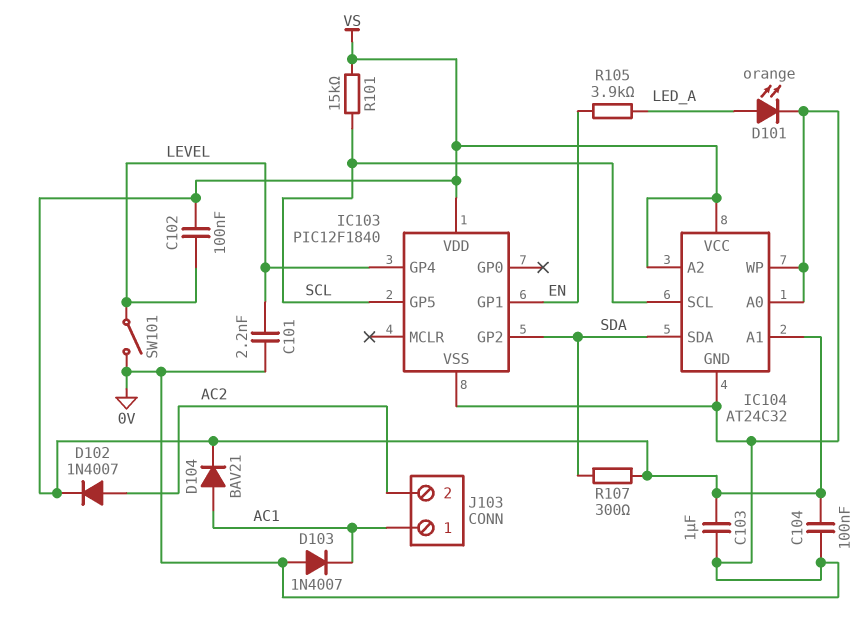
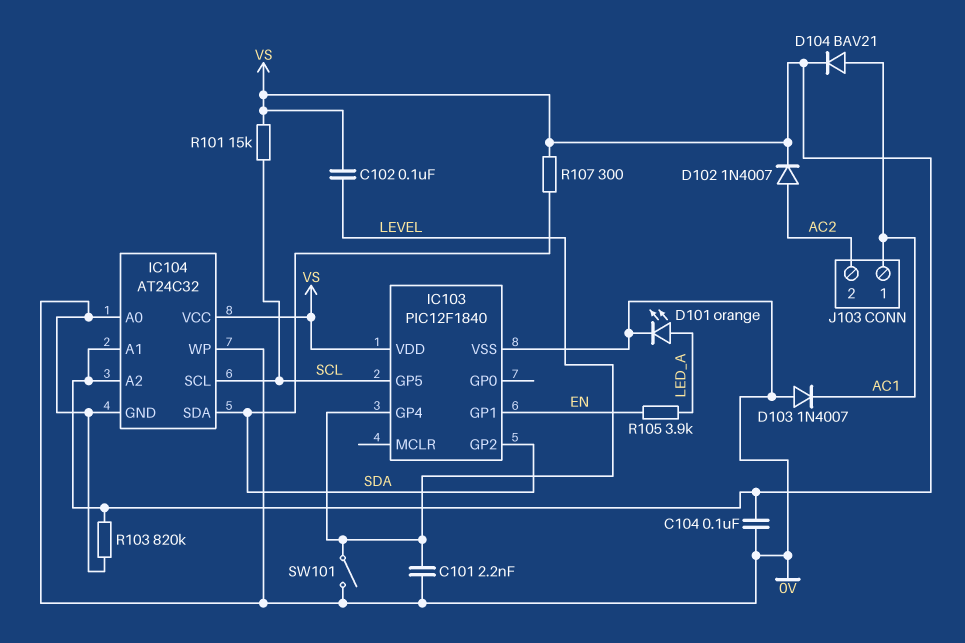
C103: 1uF (0V, VS) -> none
R103: none -> 820k (0V, VS)

